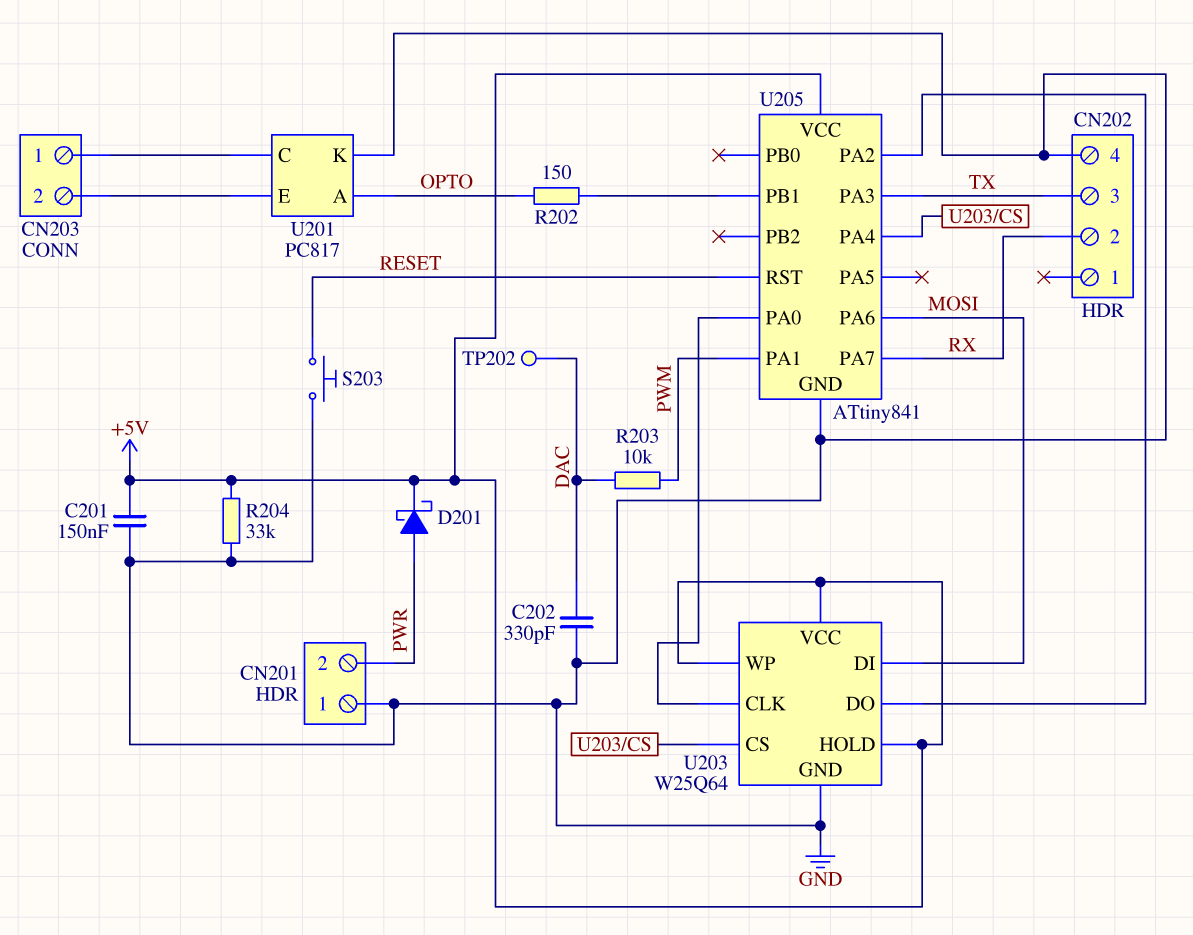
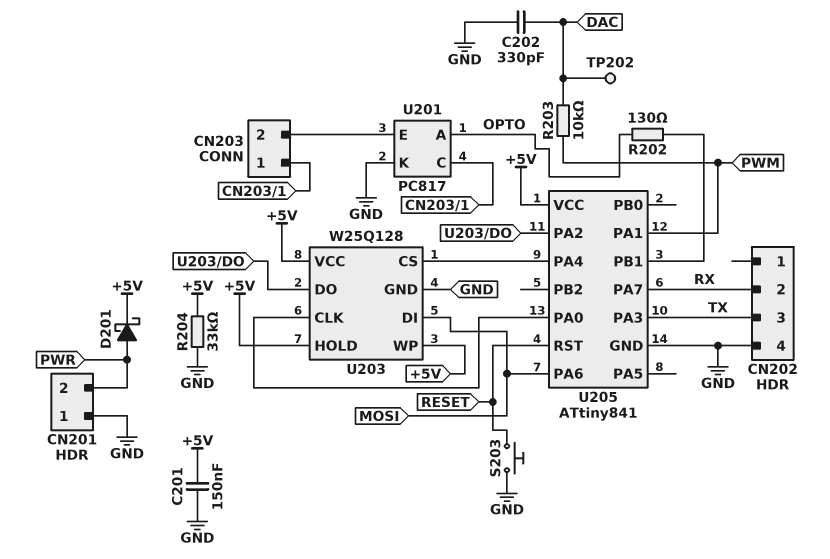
R202: 150 (OPTO, U205/PB1) -> 130 (OPTO, U205/PB1)
U203: W25Q64 -> W25Q128

